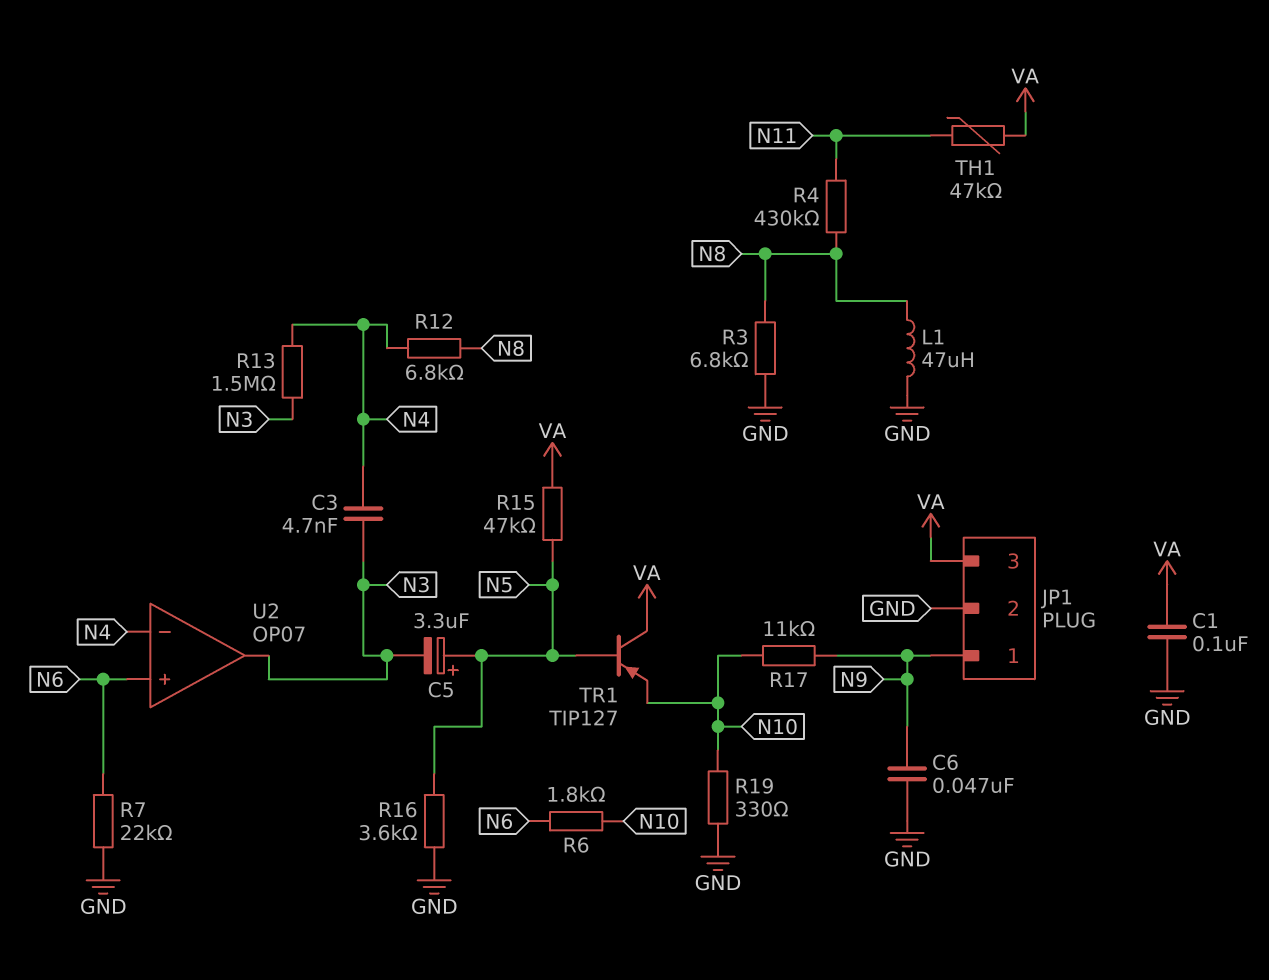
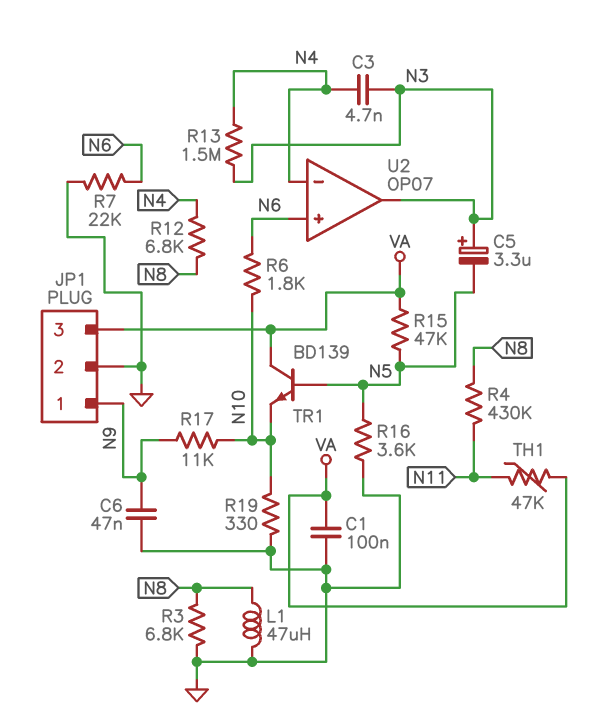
C5: 3.3uF (plus N5, minus N3) -> 3.3uF (plus N3, minus N5)
TR1: PNP TIP127 (B N5, C VA, E N10) -> NPN BD139 (B N5, C VA, E N10)

